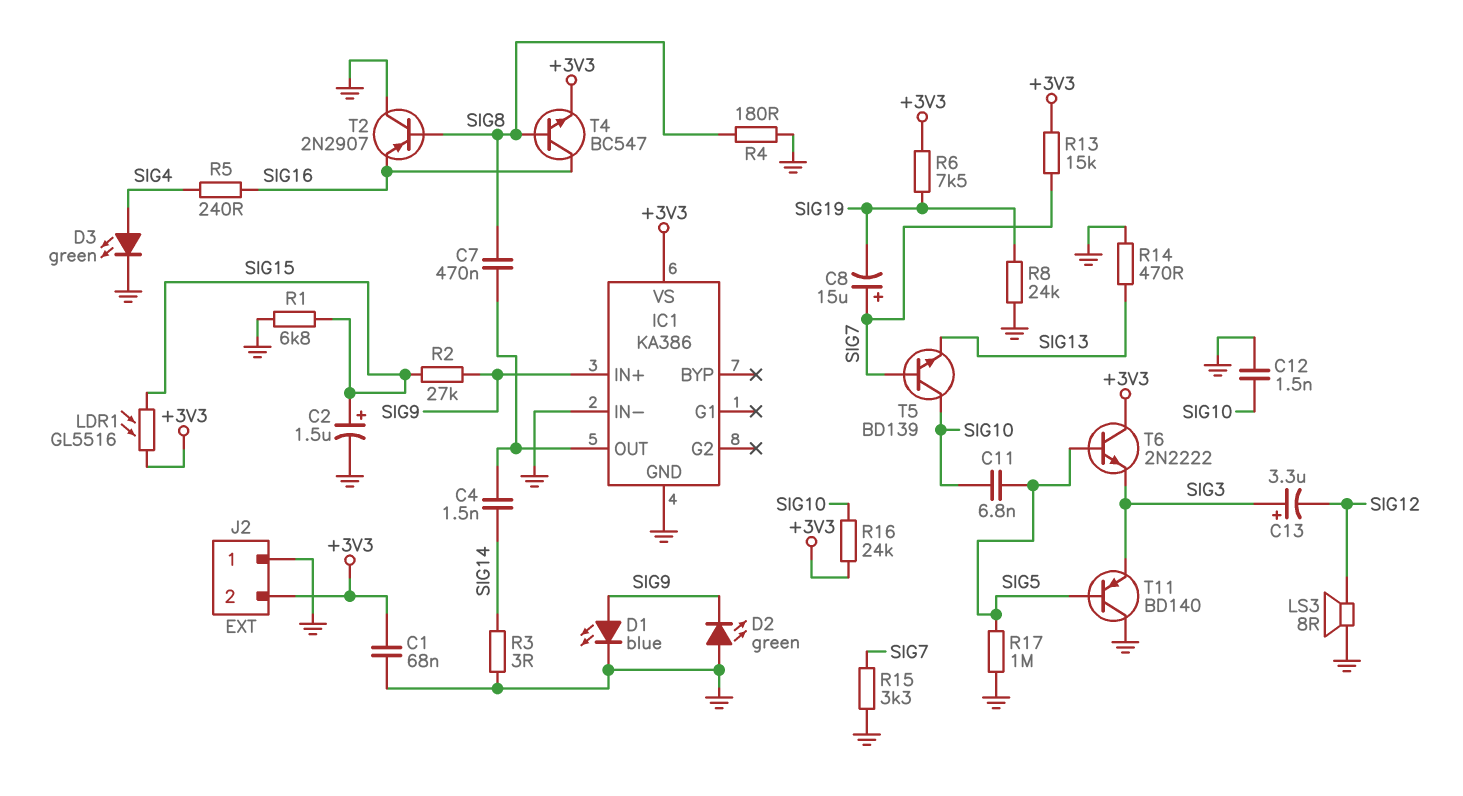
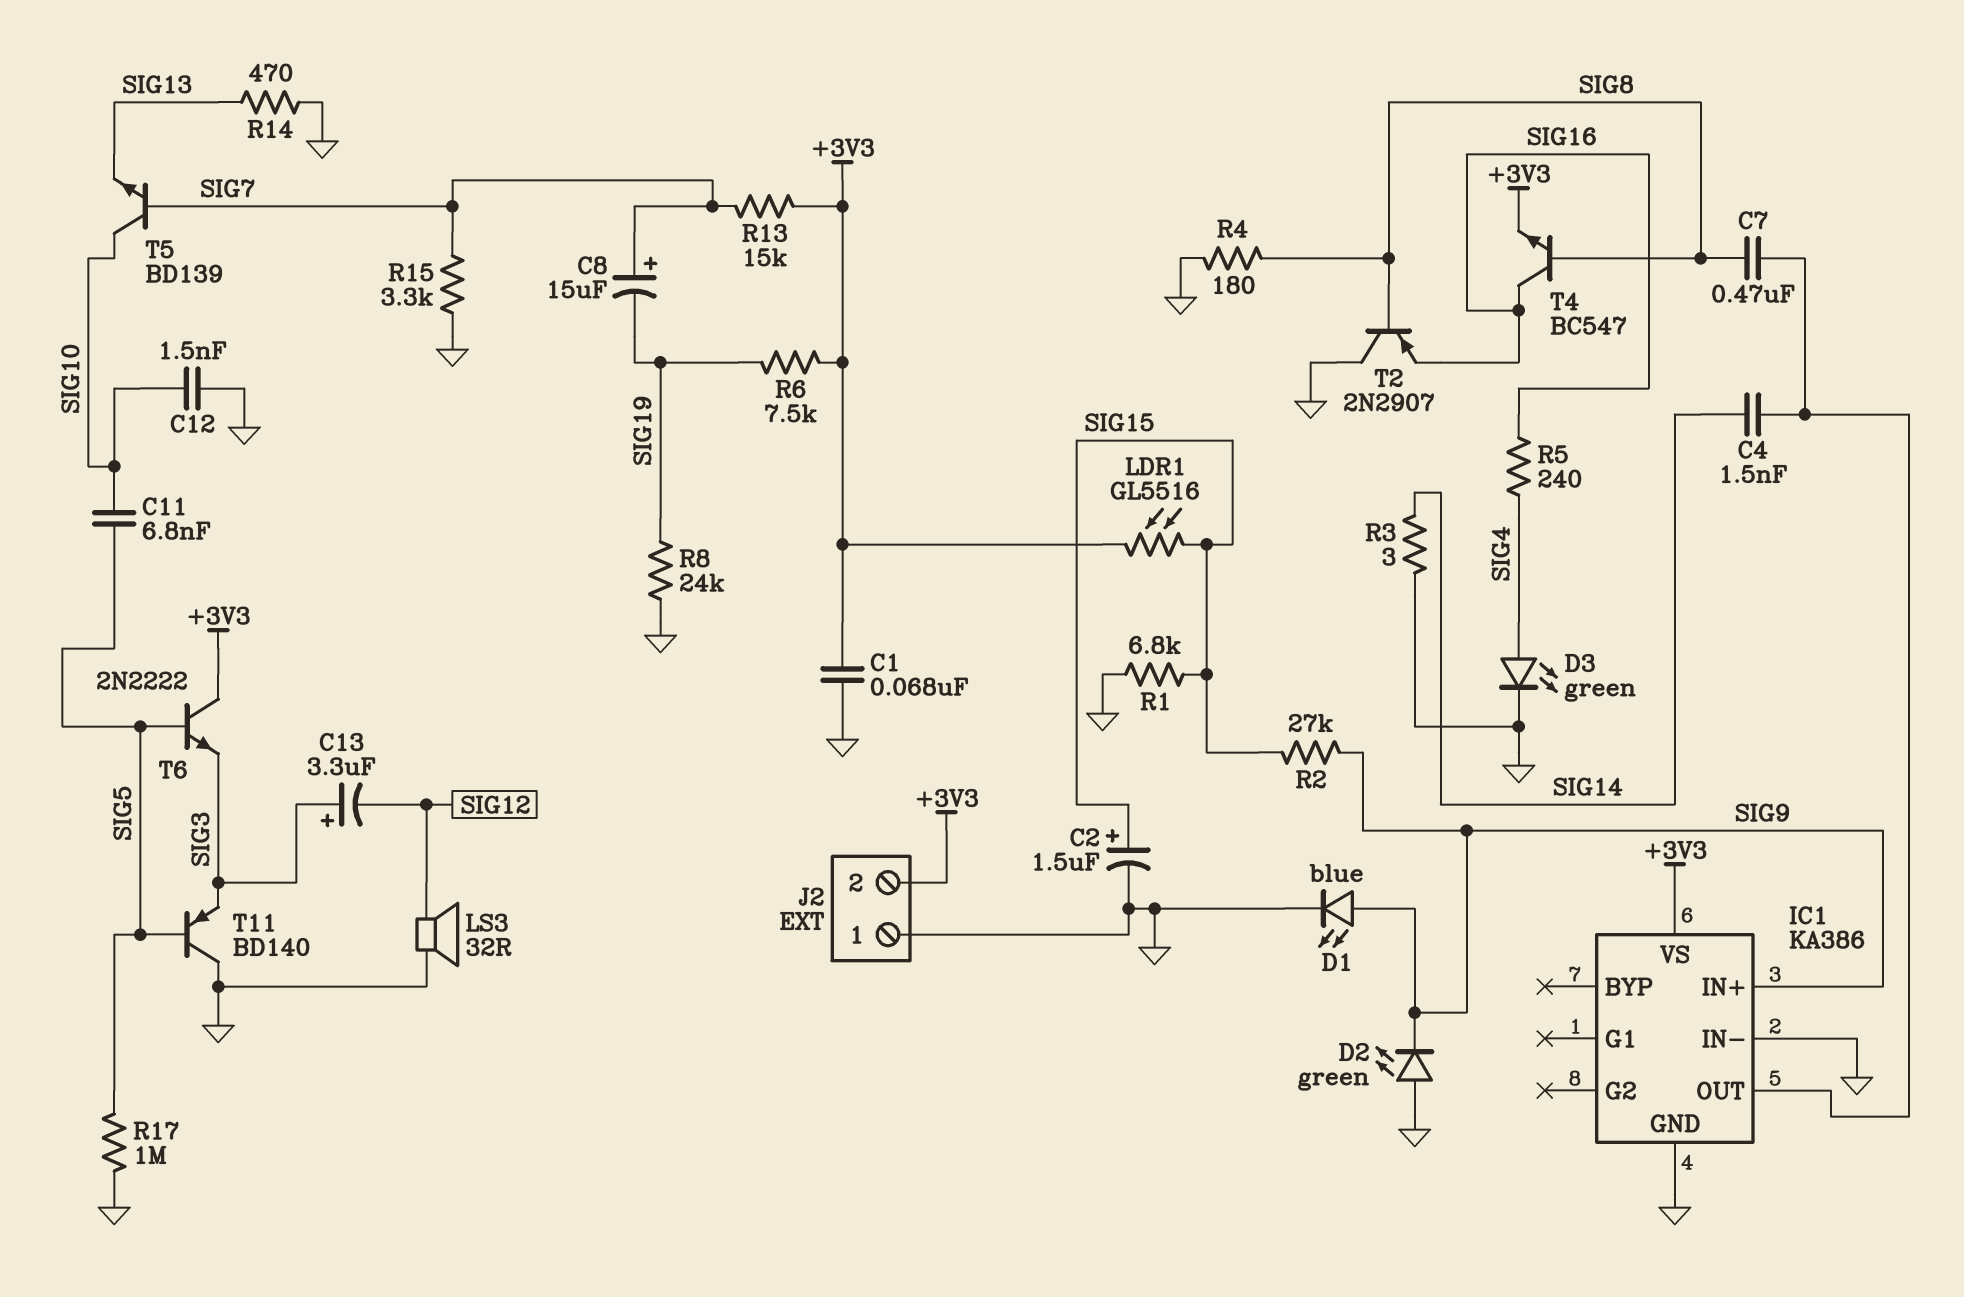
LS3: speaker 8R (GND, SIG12) -> speaker 32R (GND, SIG12)
R16: 24k (+3V3, SIG10) -> none

